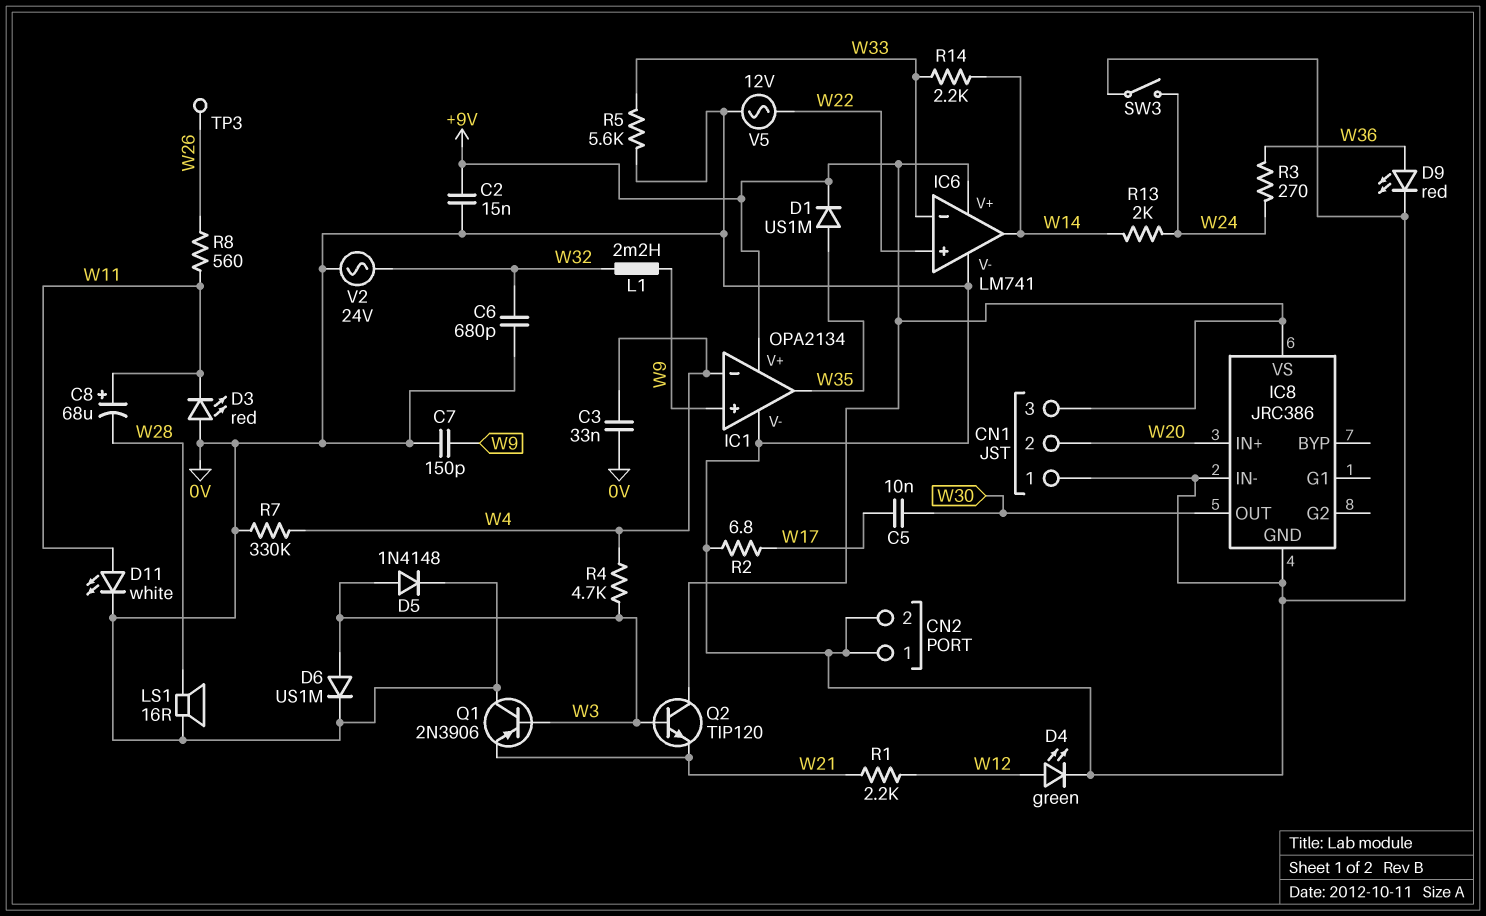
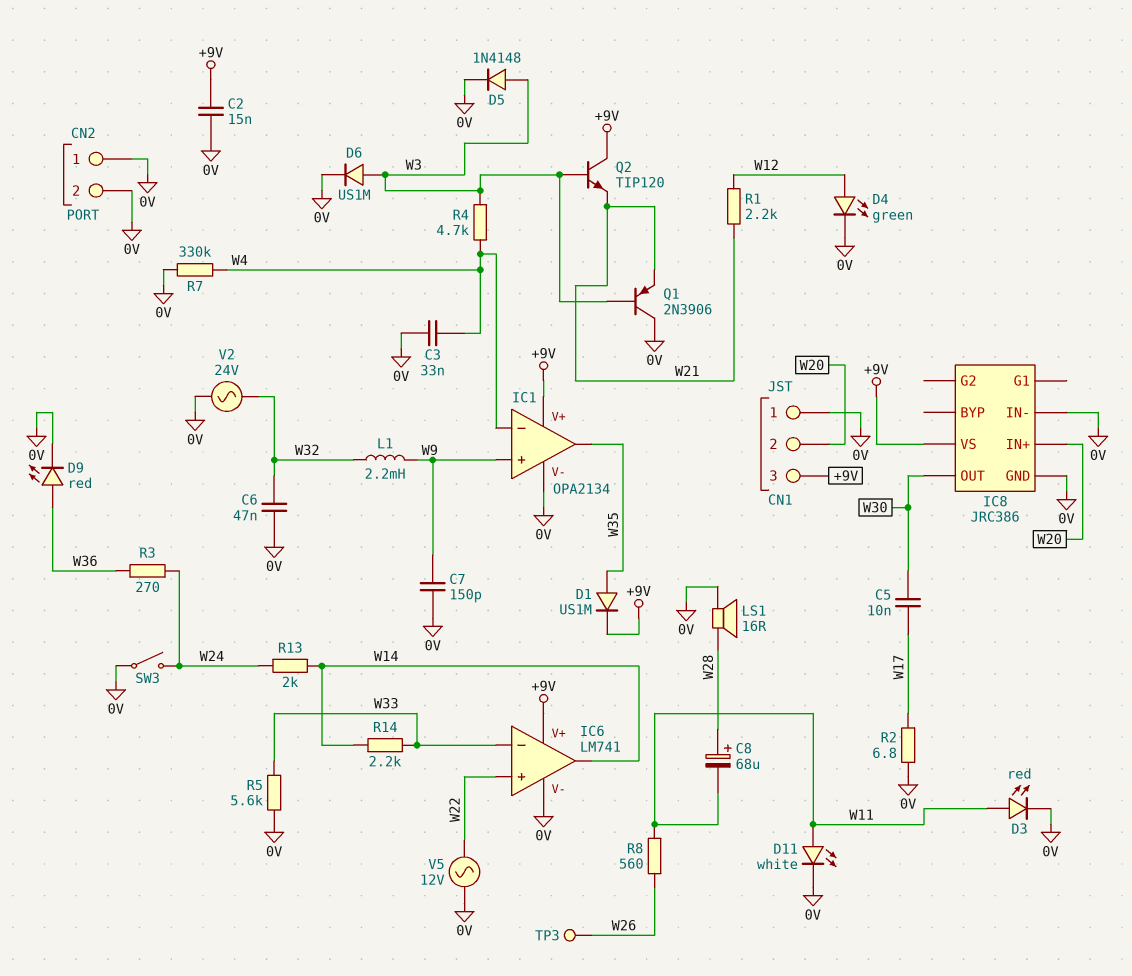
C6: 680pF (0V, W32) -> 47nF (0V, W32)
C8: 68uF (plus W11, minus W28) -> 68uF (plus W28, minus W11)
D3: LED red (A 0V, K W11) -> LED red (A W11, K 0V)

